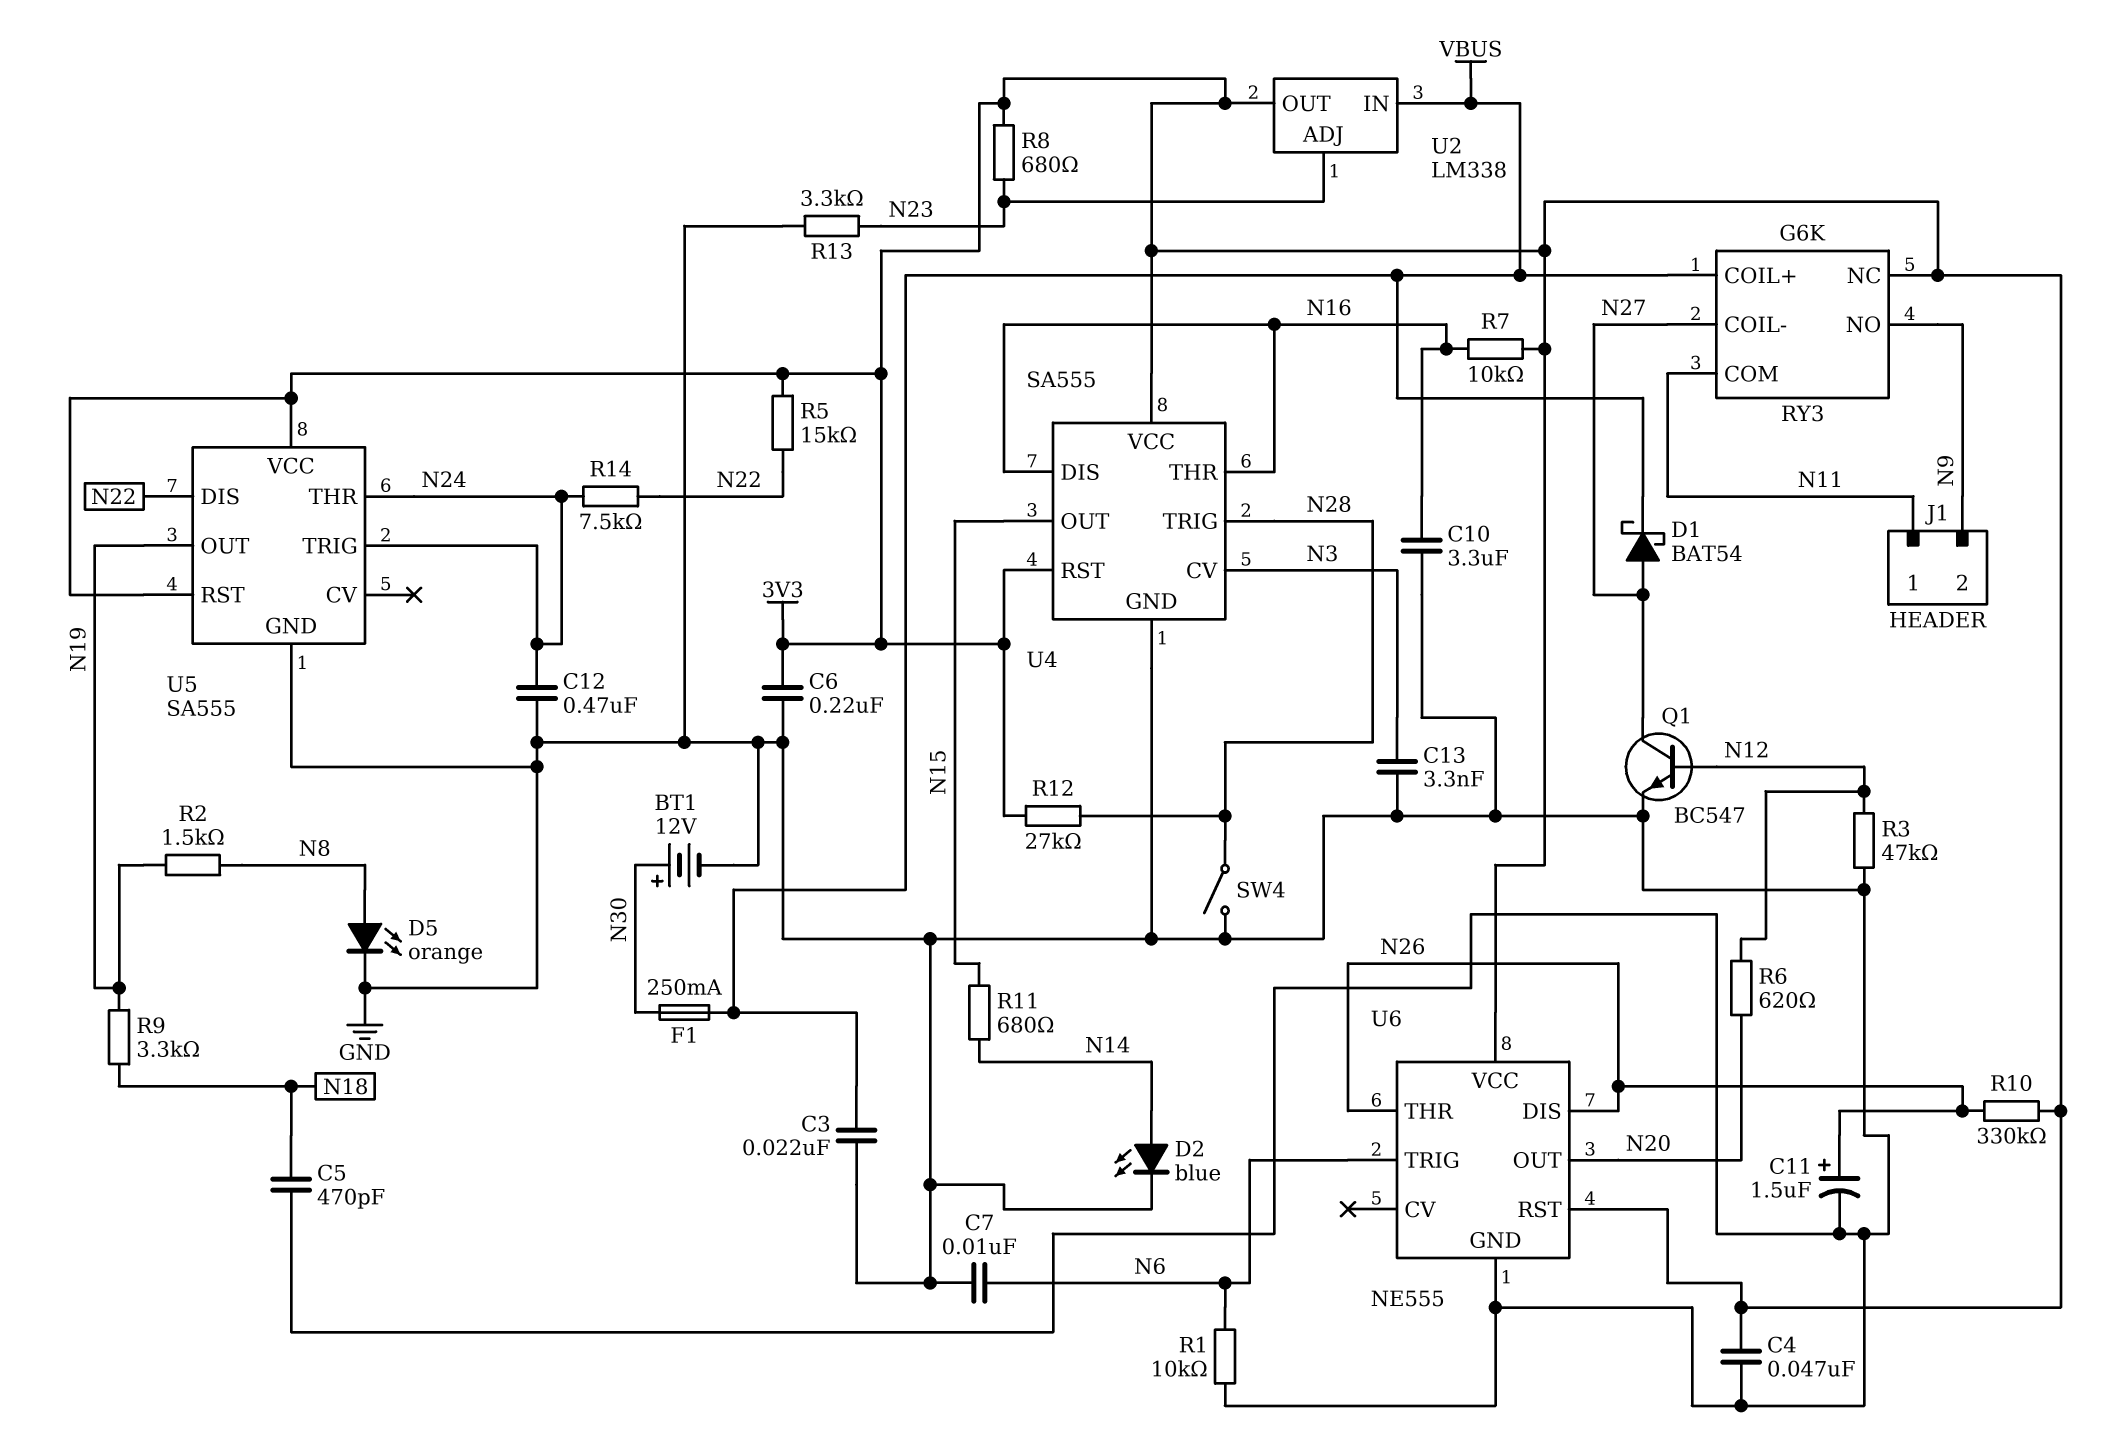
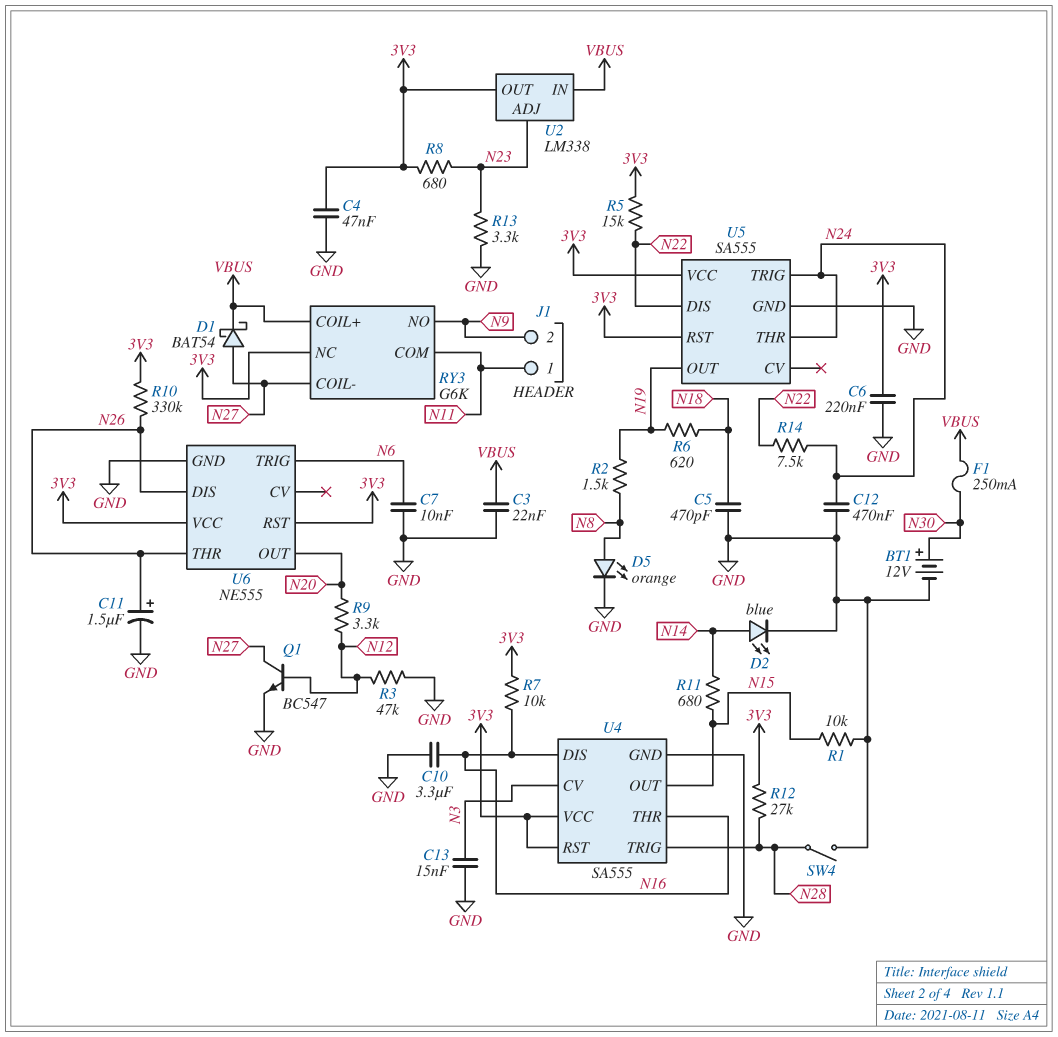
C13: 3.3nF (GND, N3) -> 15nF (GND, N3)
R1: 10k (GND, N6) -> 10k (GND, N15)
R6: 620 (N12, N20) -> 620 (N18, N19)
R9: 3.3k (N18, N19) -> 3.3k (N12, N20)

